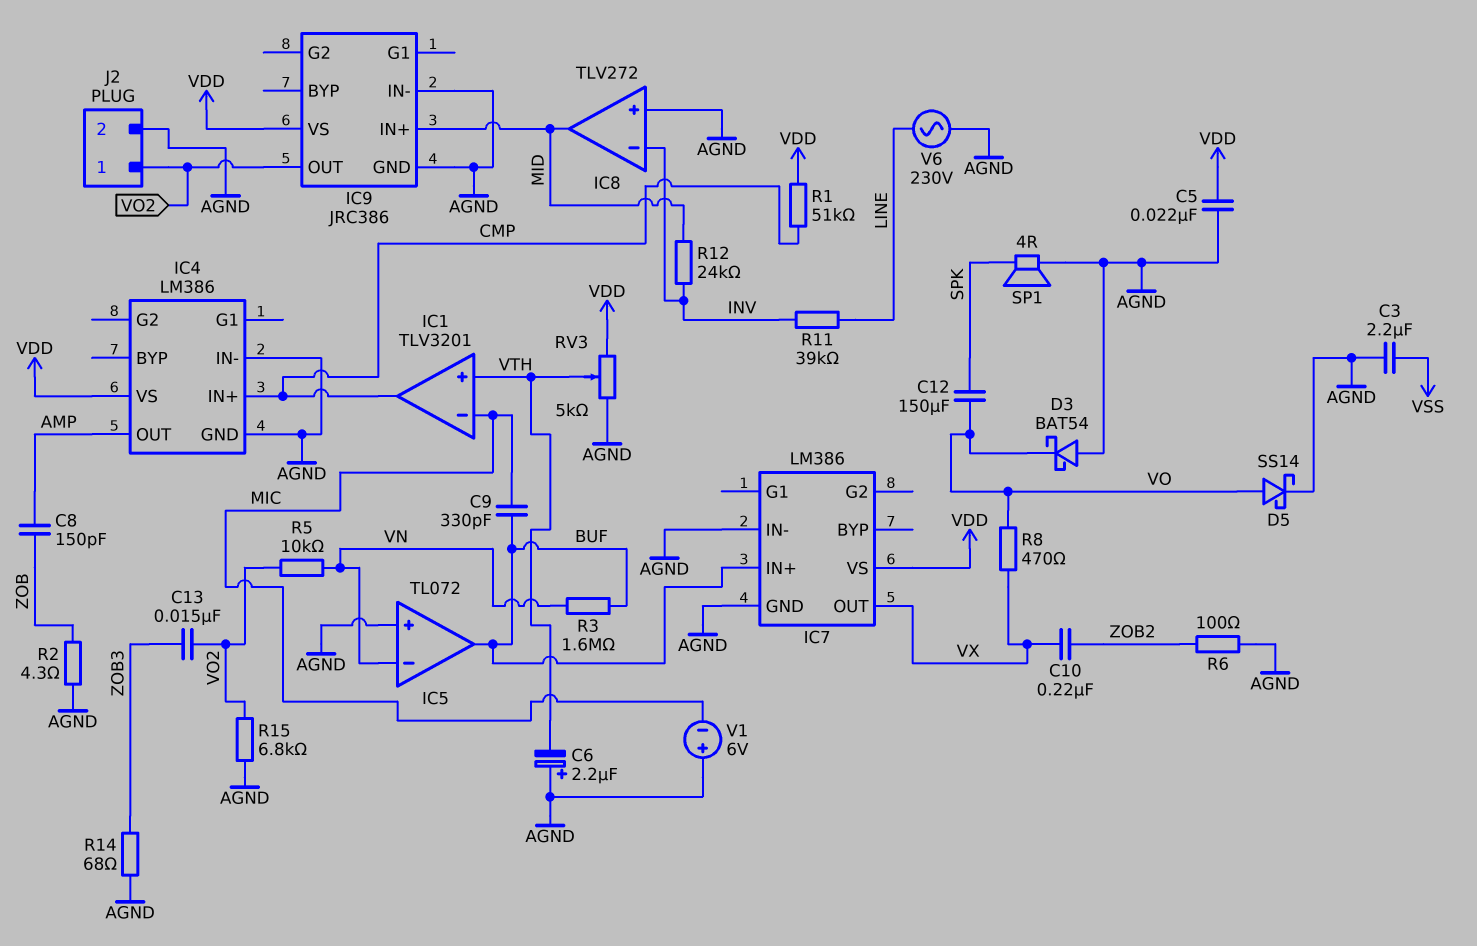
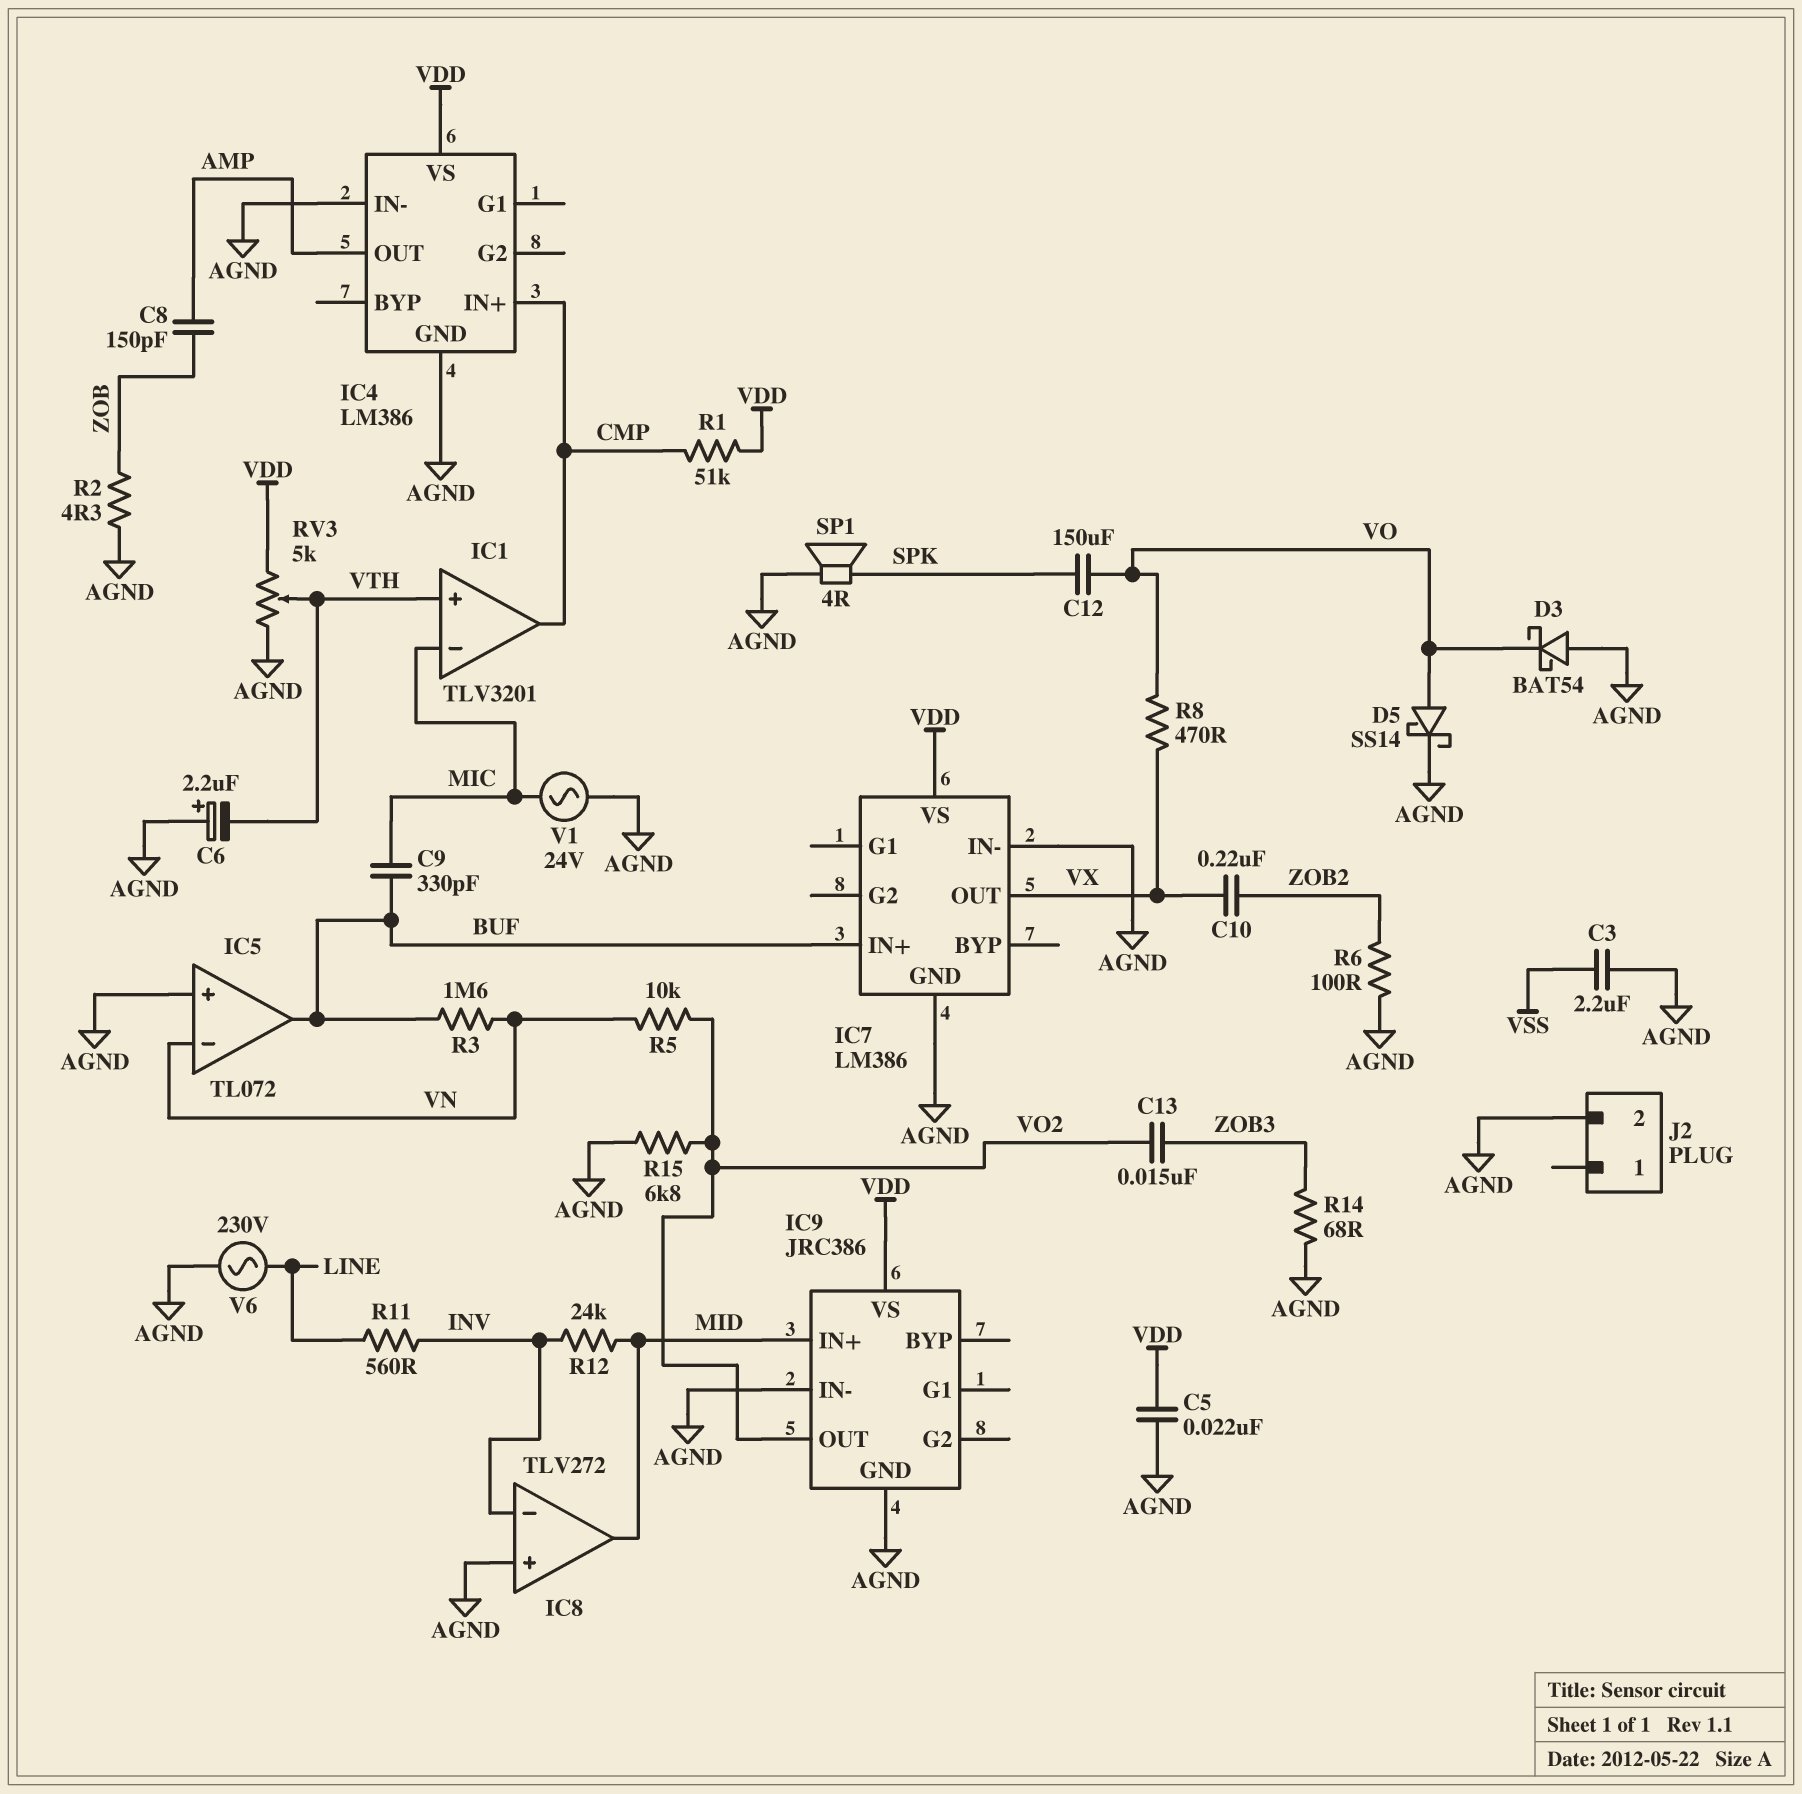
J2 pin 1: VO2 -> none
R11: 39k (INV, LINE) -> 560 (INV, LINE)
V1: 6V (plus AGND, minus MIC) -> AC 24V (AGND, MIC)

